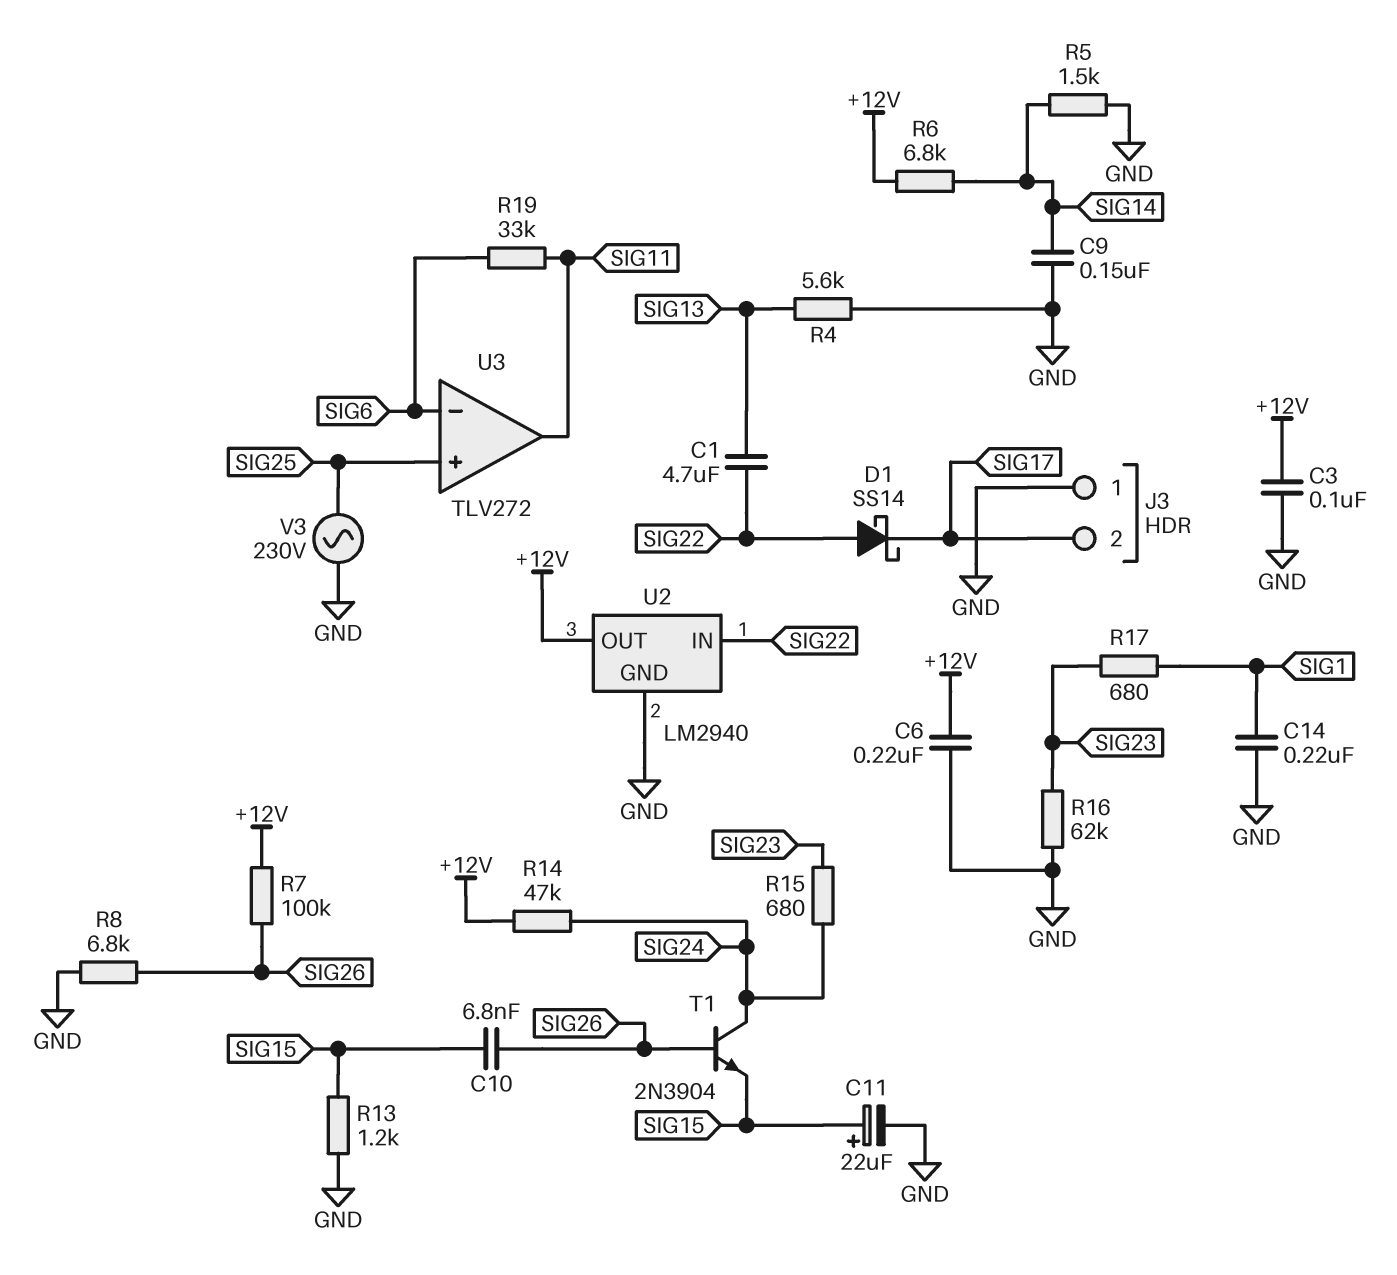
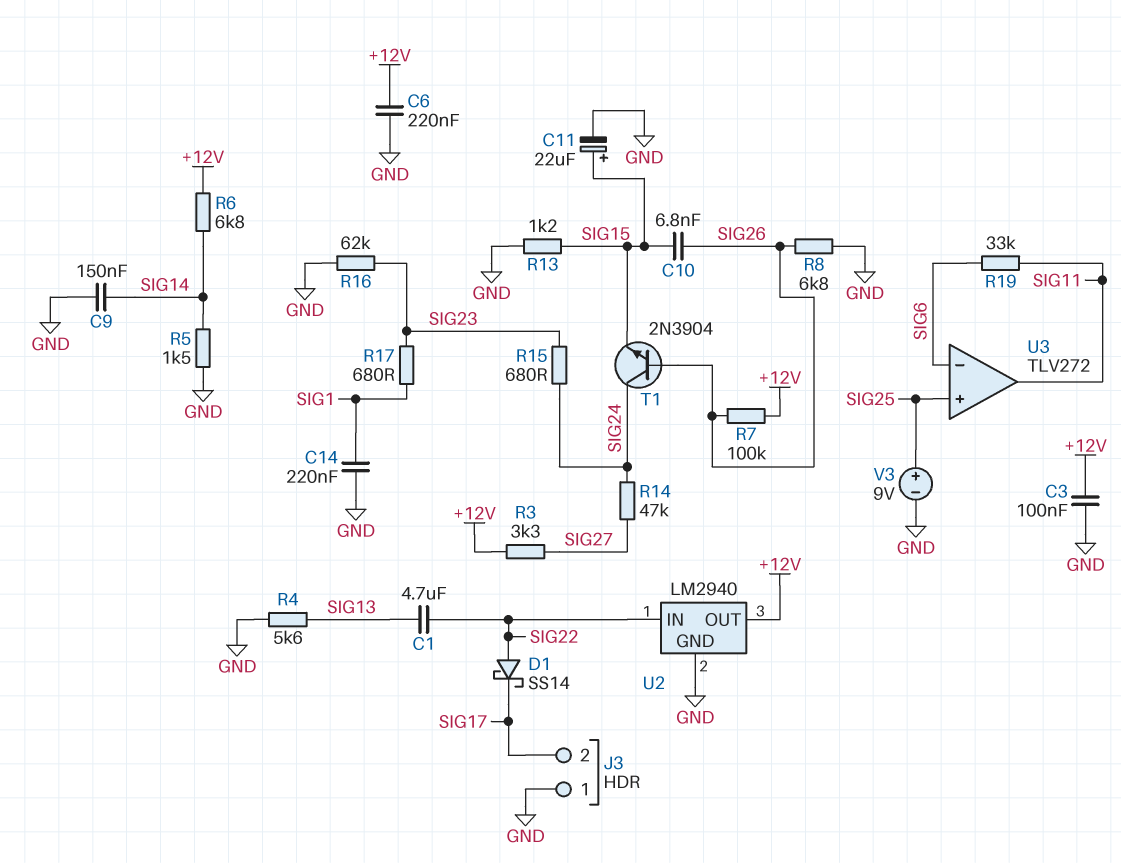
R3: none -> 3.3k (+12V, SIG27)
R14: 47k (+12V, SIG24) -> 47k (SIG24, SIG27)
V3: AC 230V (GND, SIG25) -> 9V (plus SIG25, minus GND)

